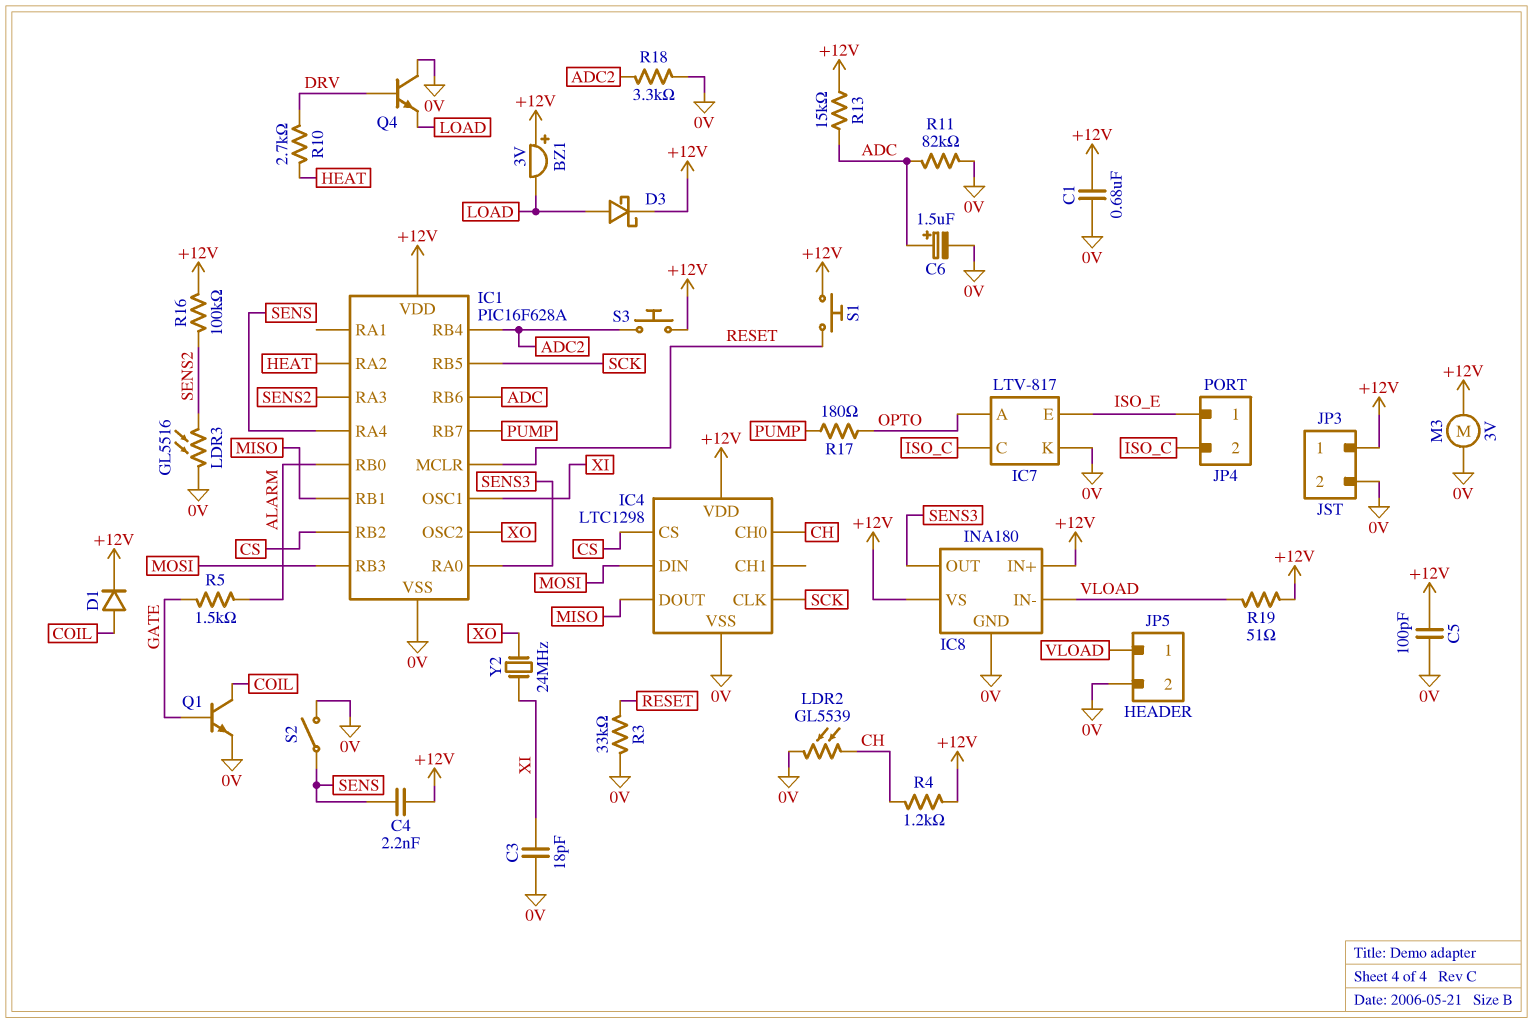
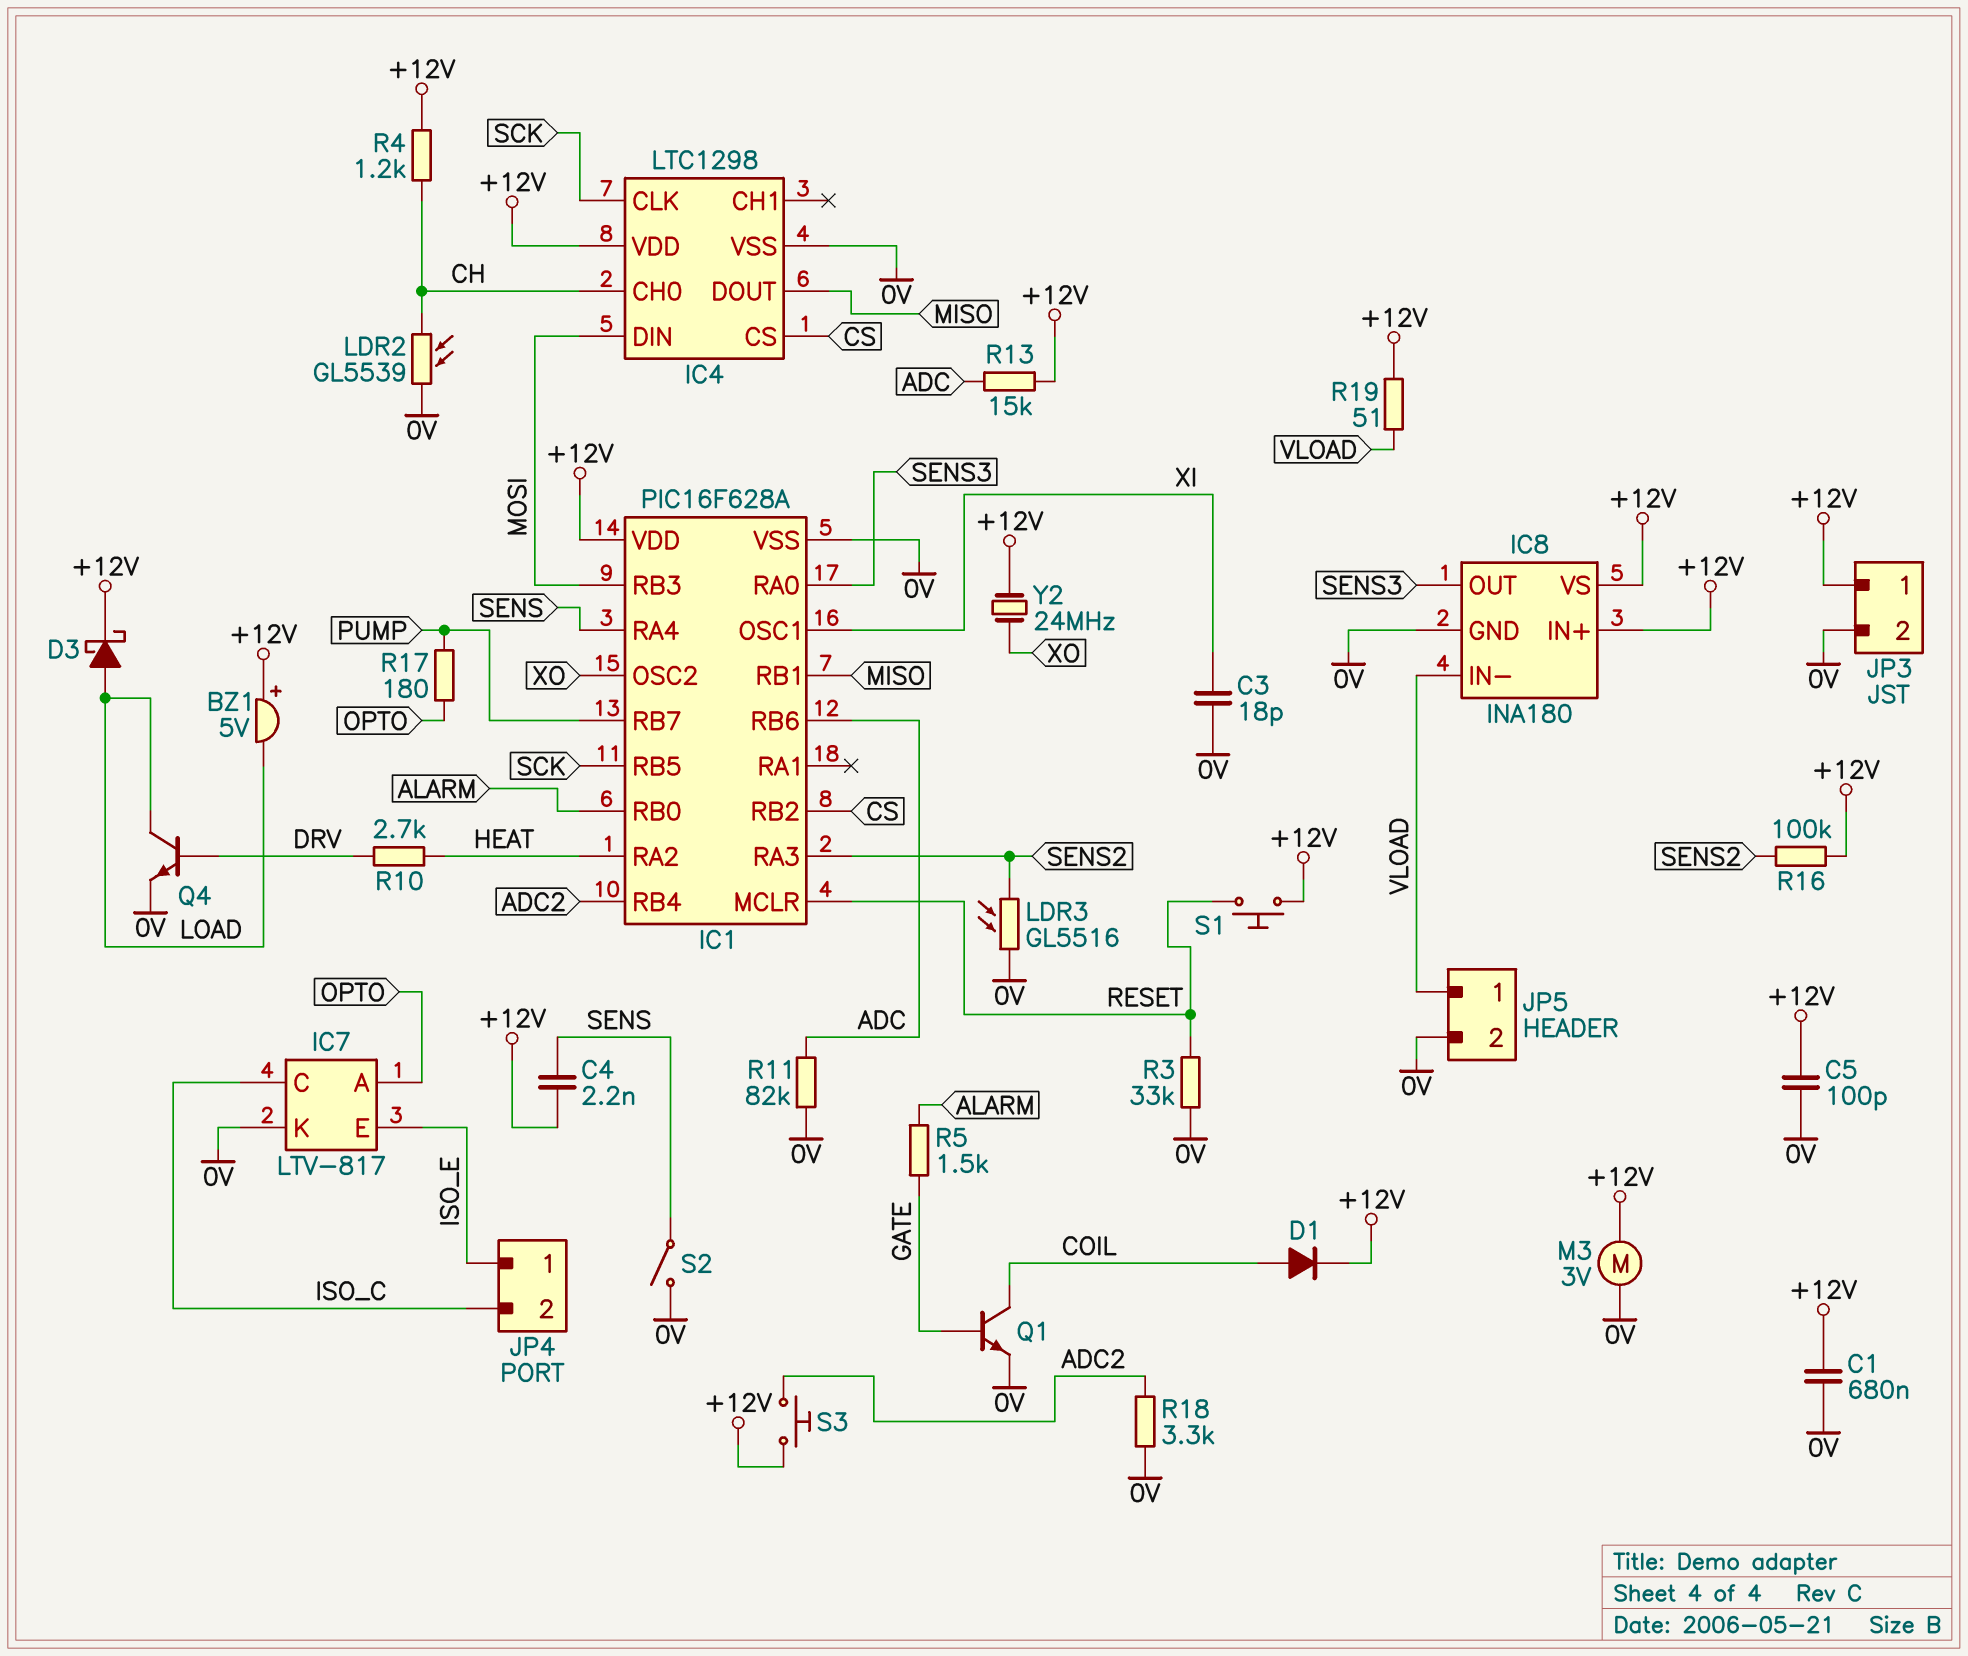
BZ1: buzzer 3V (plus +12V, minus LOAD) -> buzzer 5V (plus +12V, minus LOAD)
C6: 1.5uF (plus ADC, minus 0V) -> none
Q4: NPN (B DRV, C 0V, E LOAD) -> NPN (B DRV, C LOAD, E 0V)
Y2: 24MHz (XI, XO) -> 24MHz (+12V, XO)

